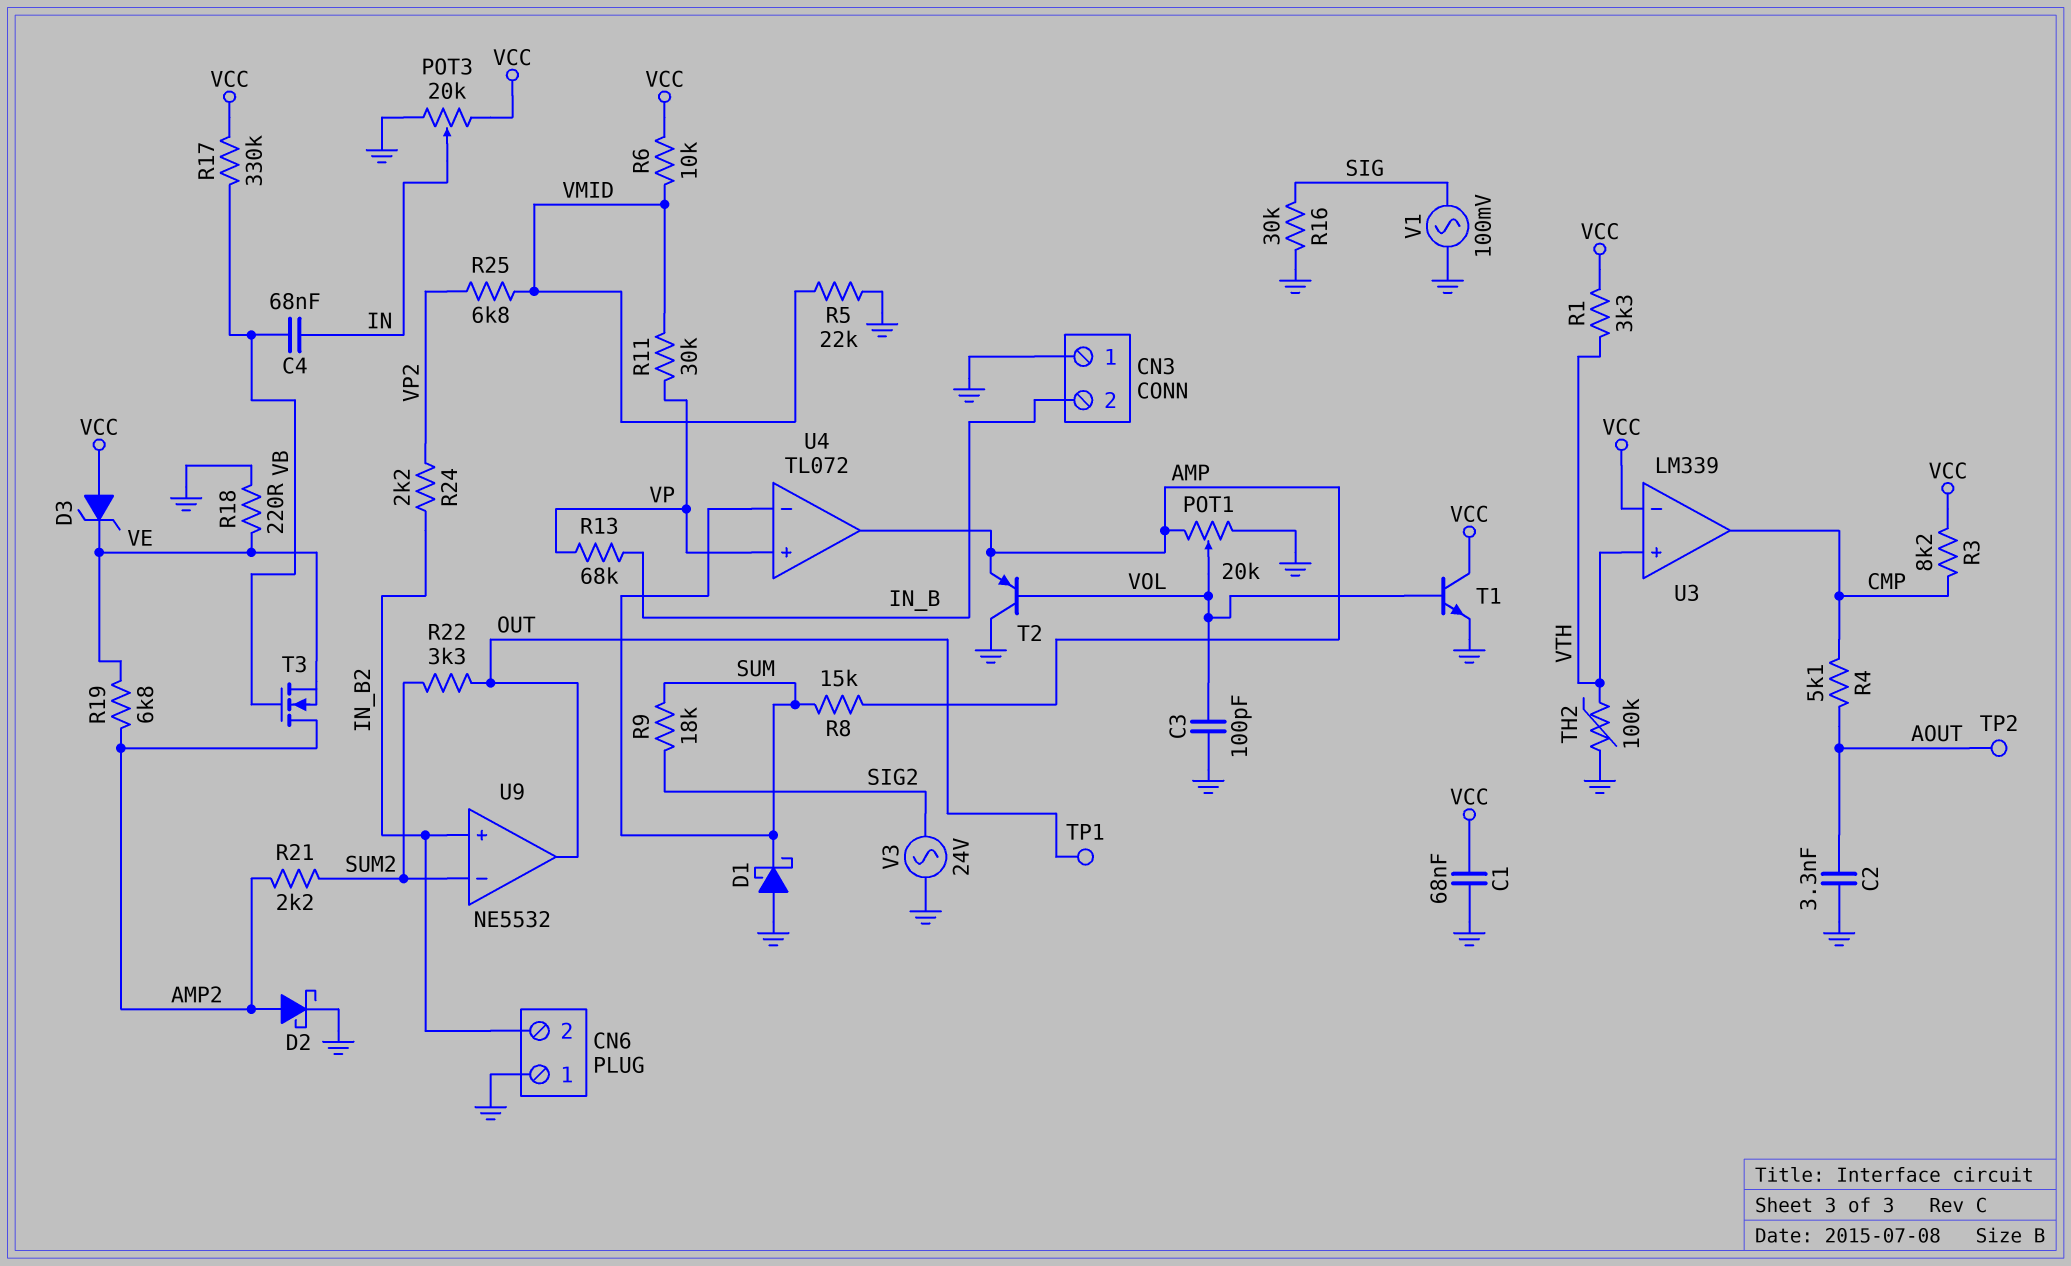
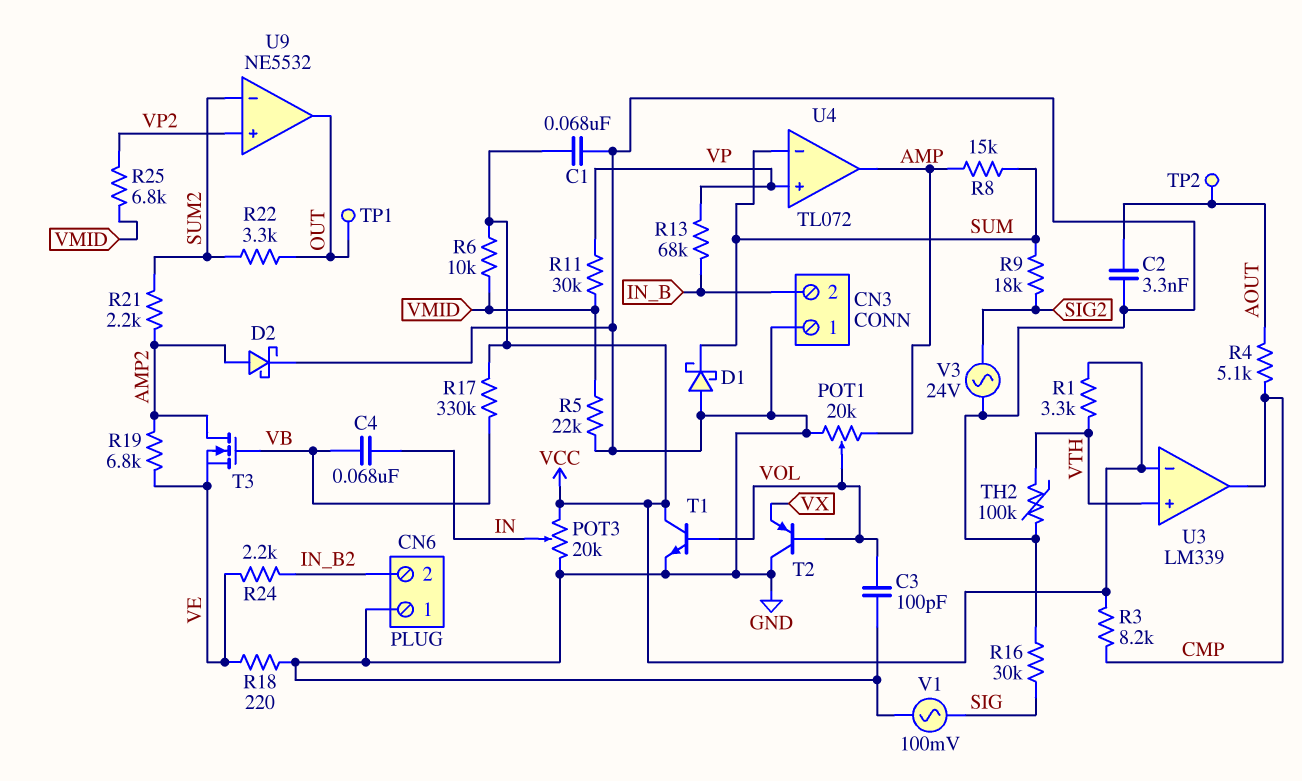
D3: zener (A VCC, K VE) -> none
R24: 2.2k (IN_B2, VP2) -> 2.2k (IN_B2, VE)
T2: PNP (B VOL, C GND, E AMP) -> PNP (B VOL, C GND, E VX)
U9 pin in+: IN_B2 -> VP2

